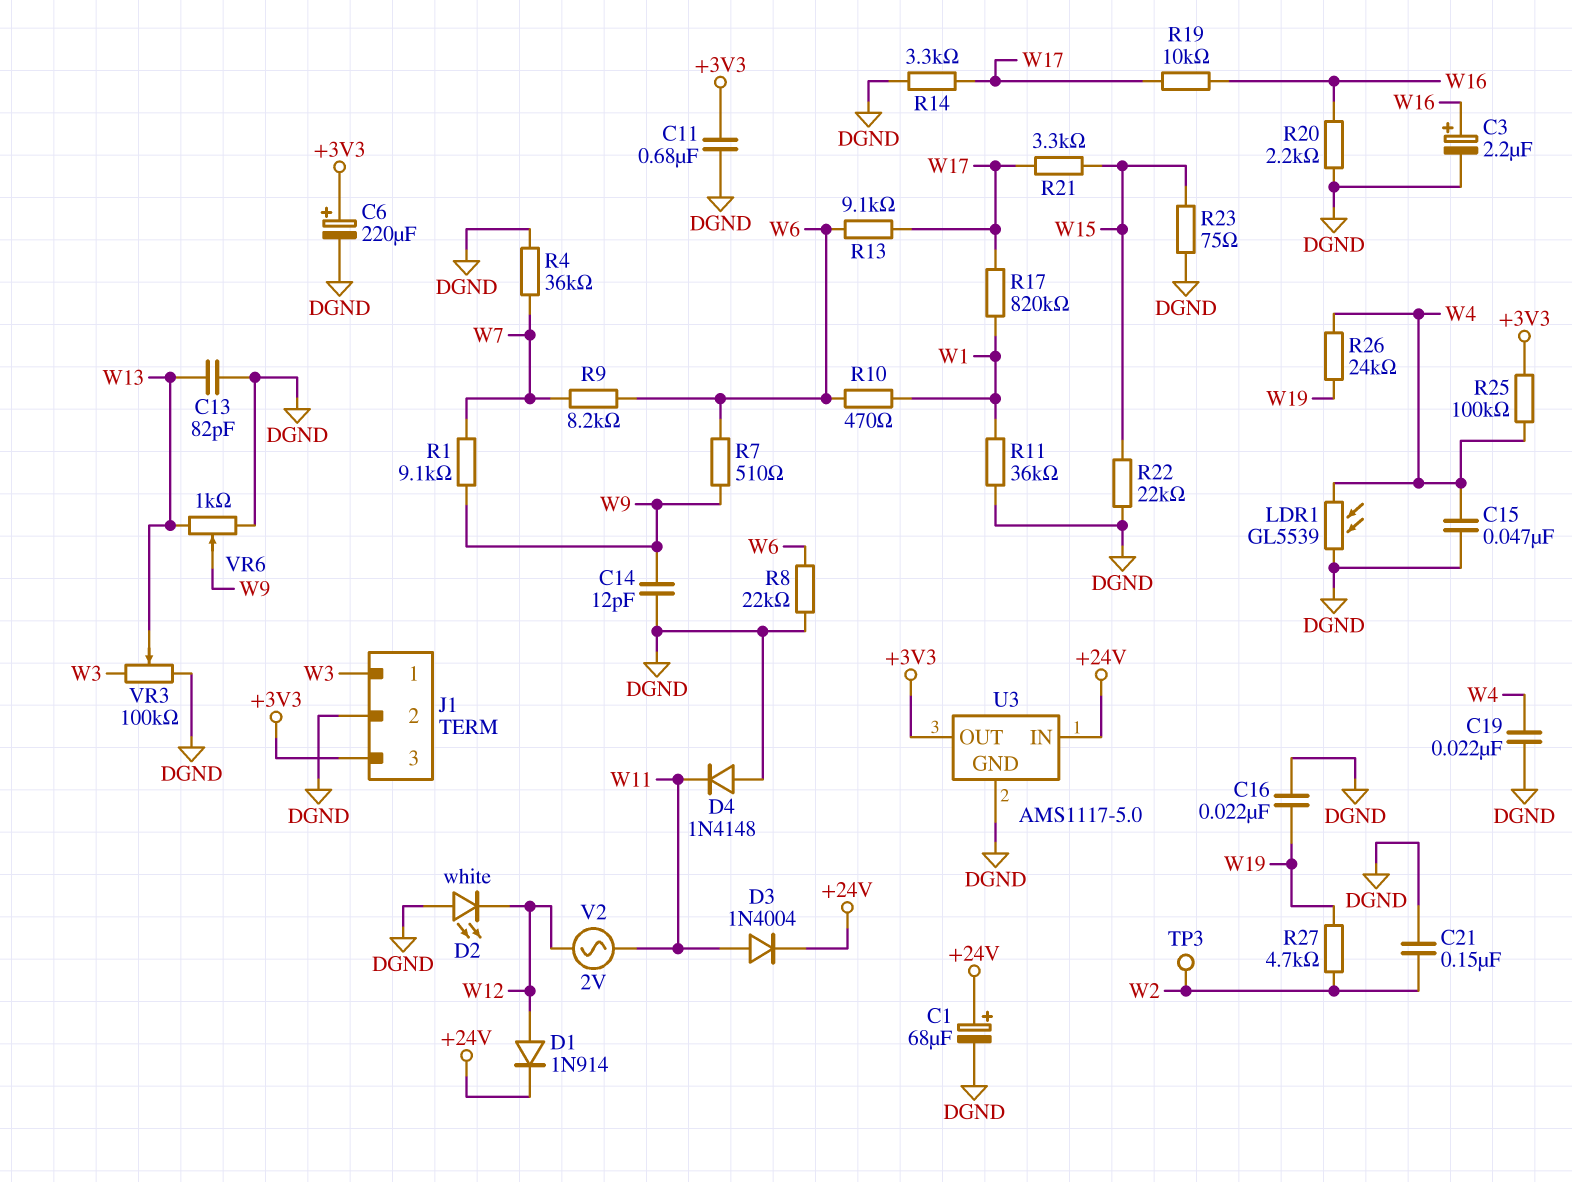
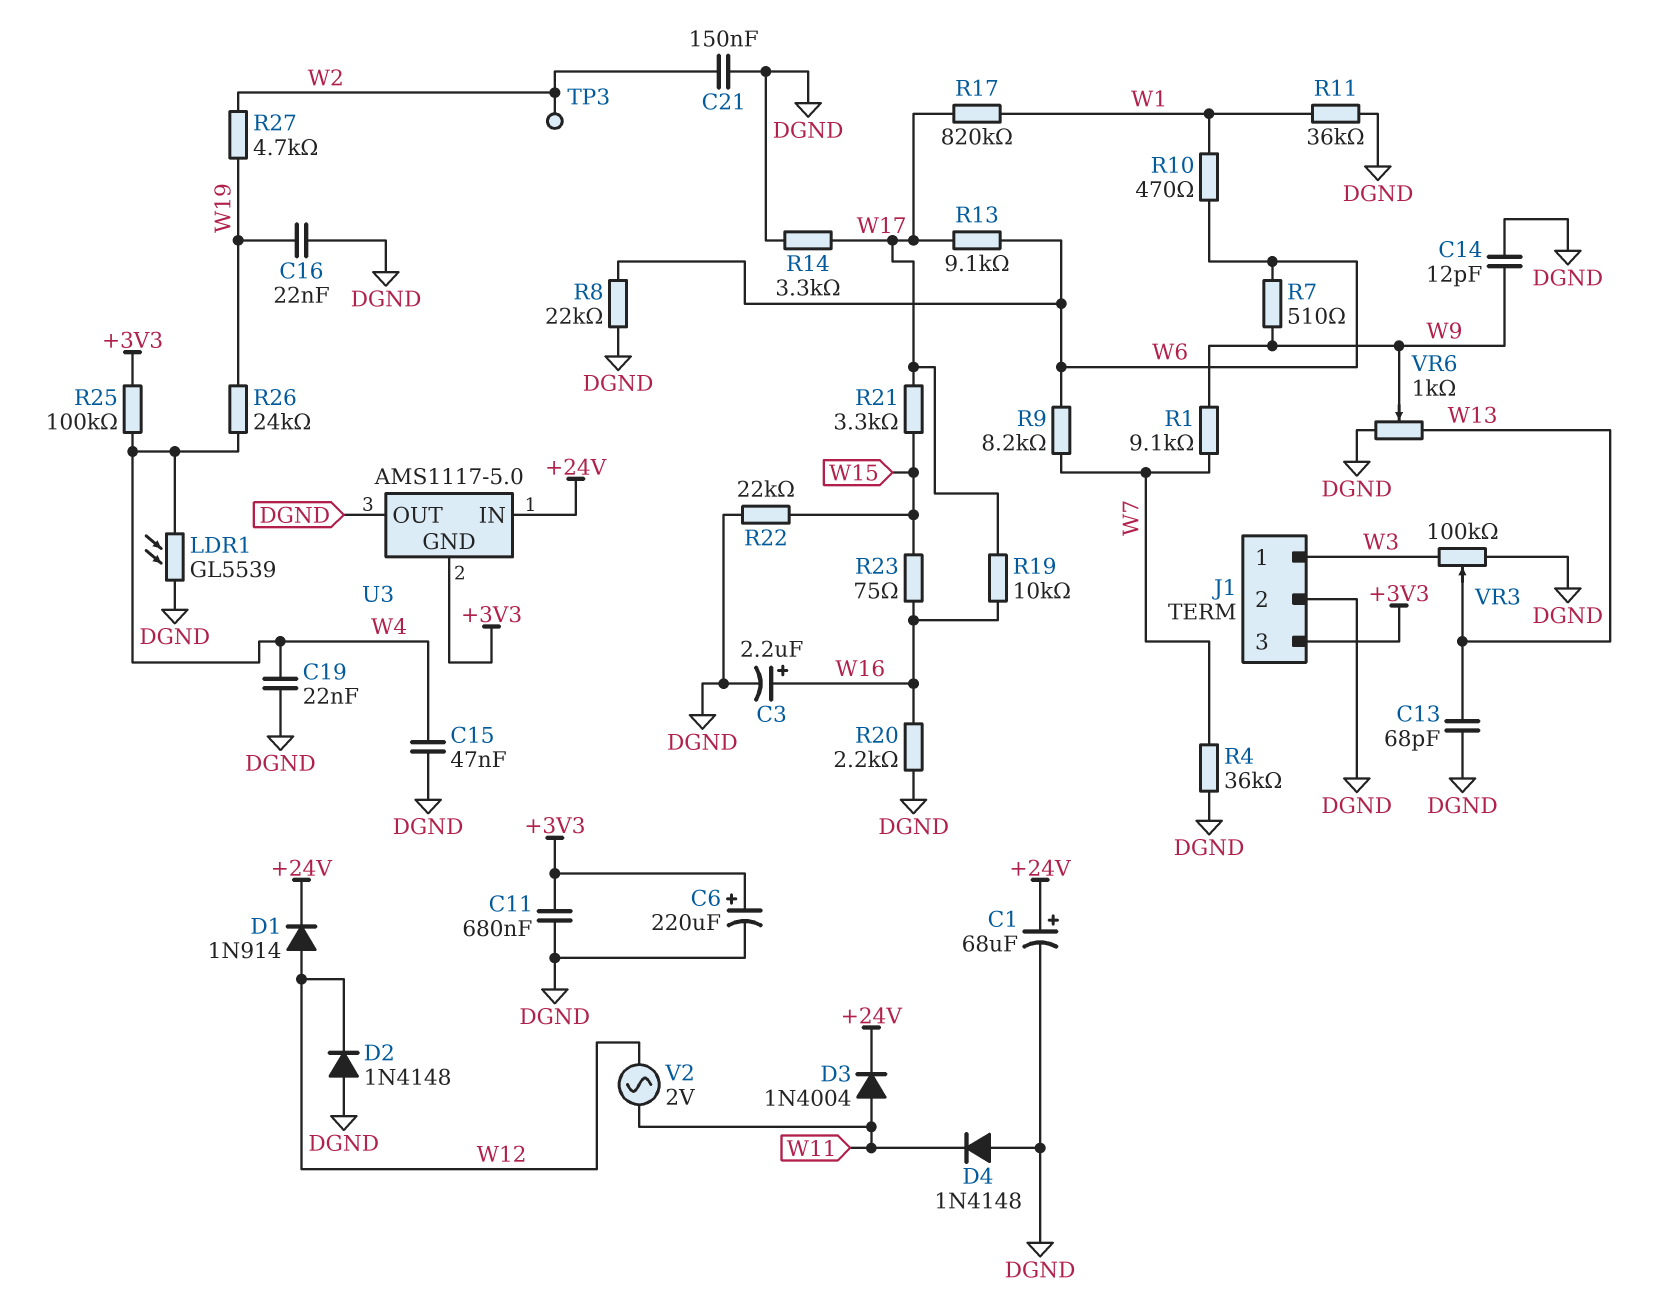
C13: 82pF (DGND, W13) -> 68pF (DGND, W13)
D2: LED white (A DGND, K W12) -> diode 1N4148 (A DGND, K W12)
R23: 75 (DGND, W15) -> 75 (W15, W16)
U3 pin GND: DGND -> +3V3
U3 pin OUT: +3V3 -> DGND

